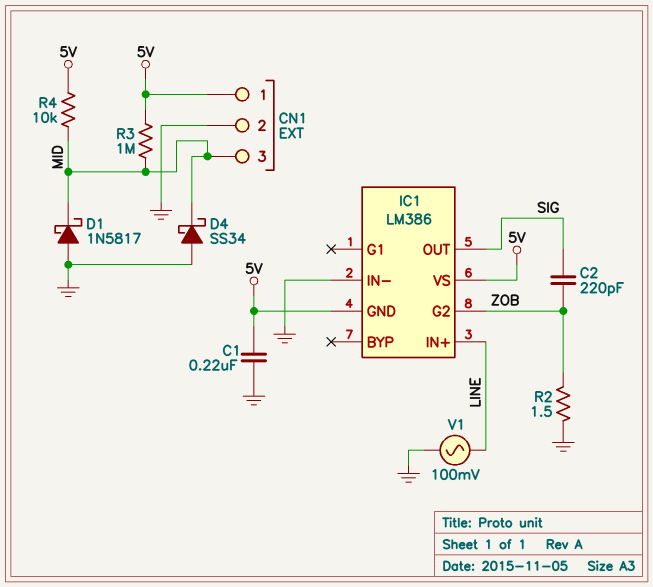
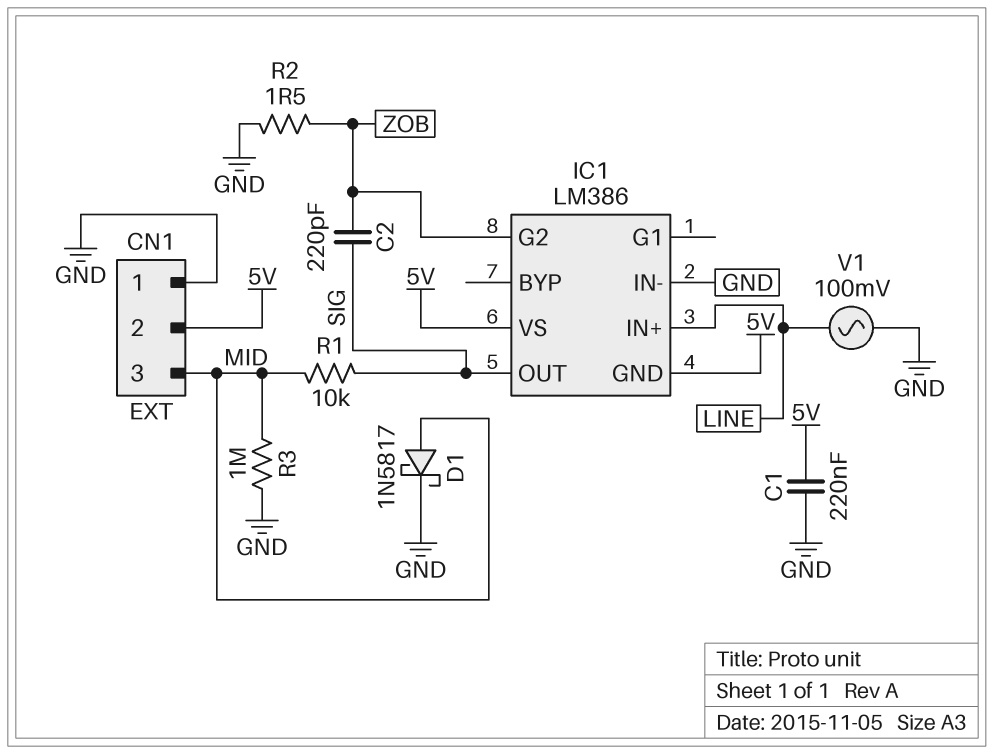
CN1 pin 1: 5V -> GND
CN1 pin 2: GND -> 5V
D1: schottky 1N5817 (A GND, K MID) -> schottky 1N5817 (A MID, K GND)
D4: schottky SS34 (A GND, K MID) -> none
R1: none -> 10k (MID, SIG)
R3: 1M (5V, MID) -> 1M (GND, MID)
R4: 10k (5V, MID) -> none

